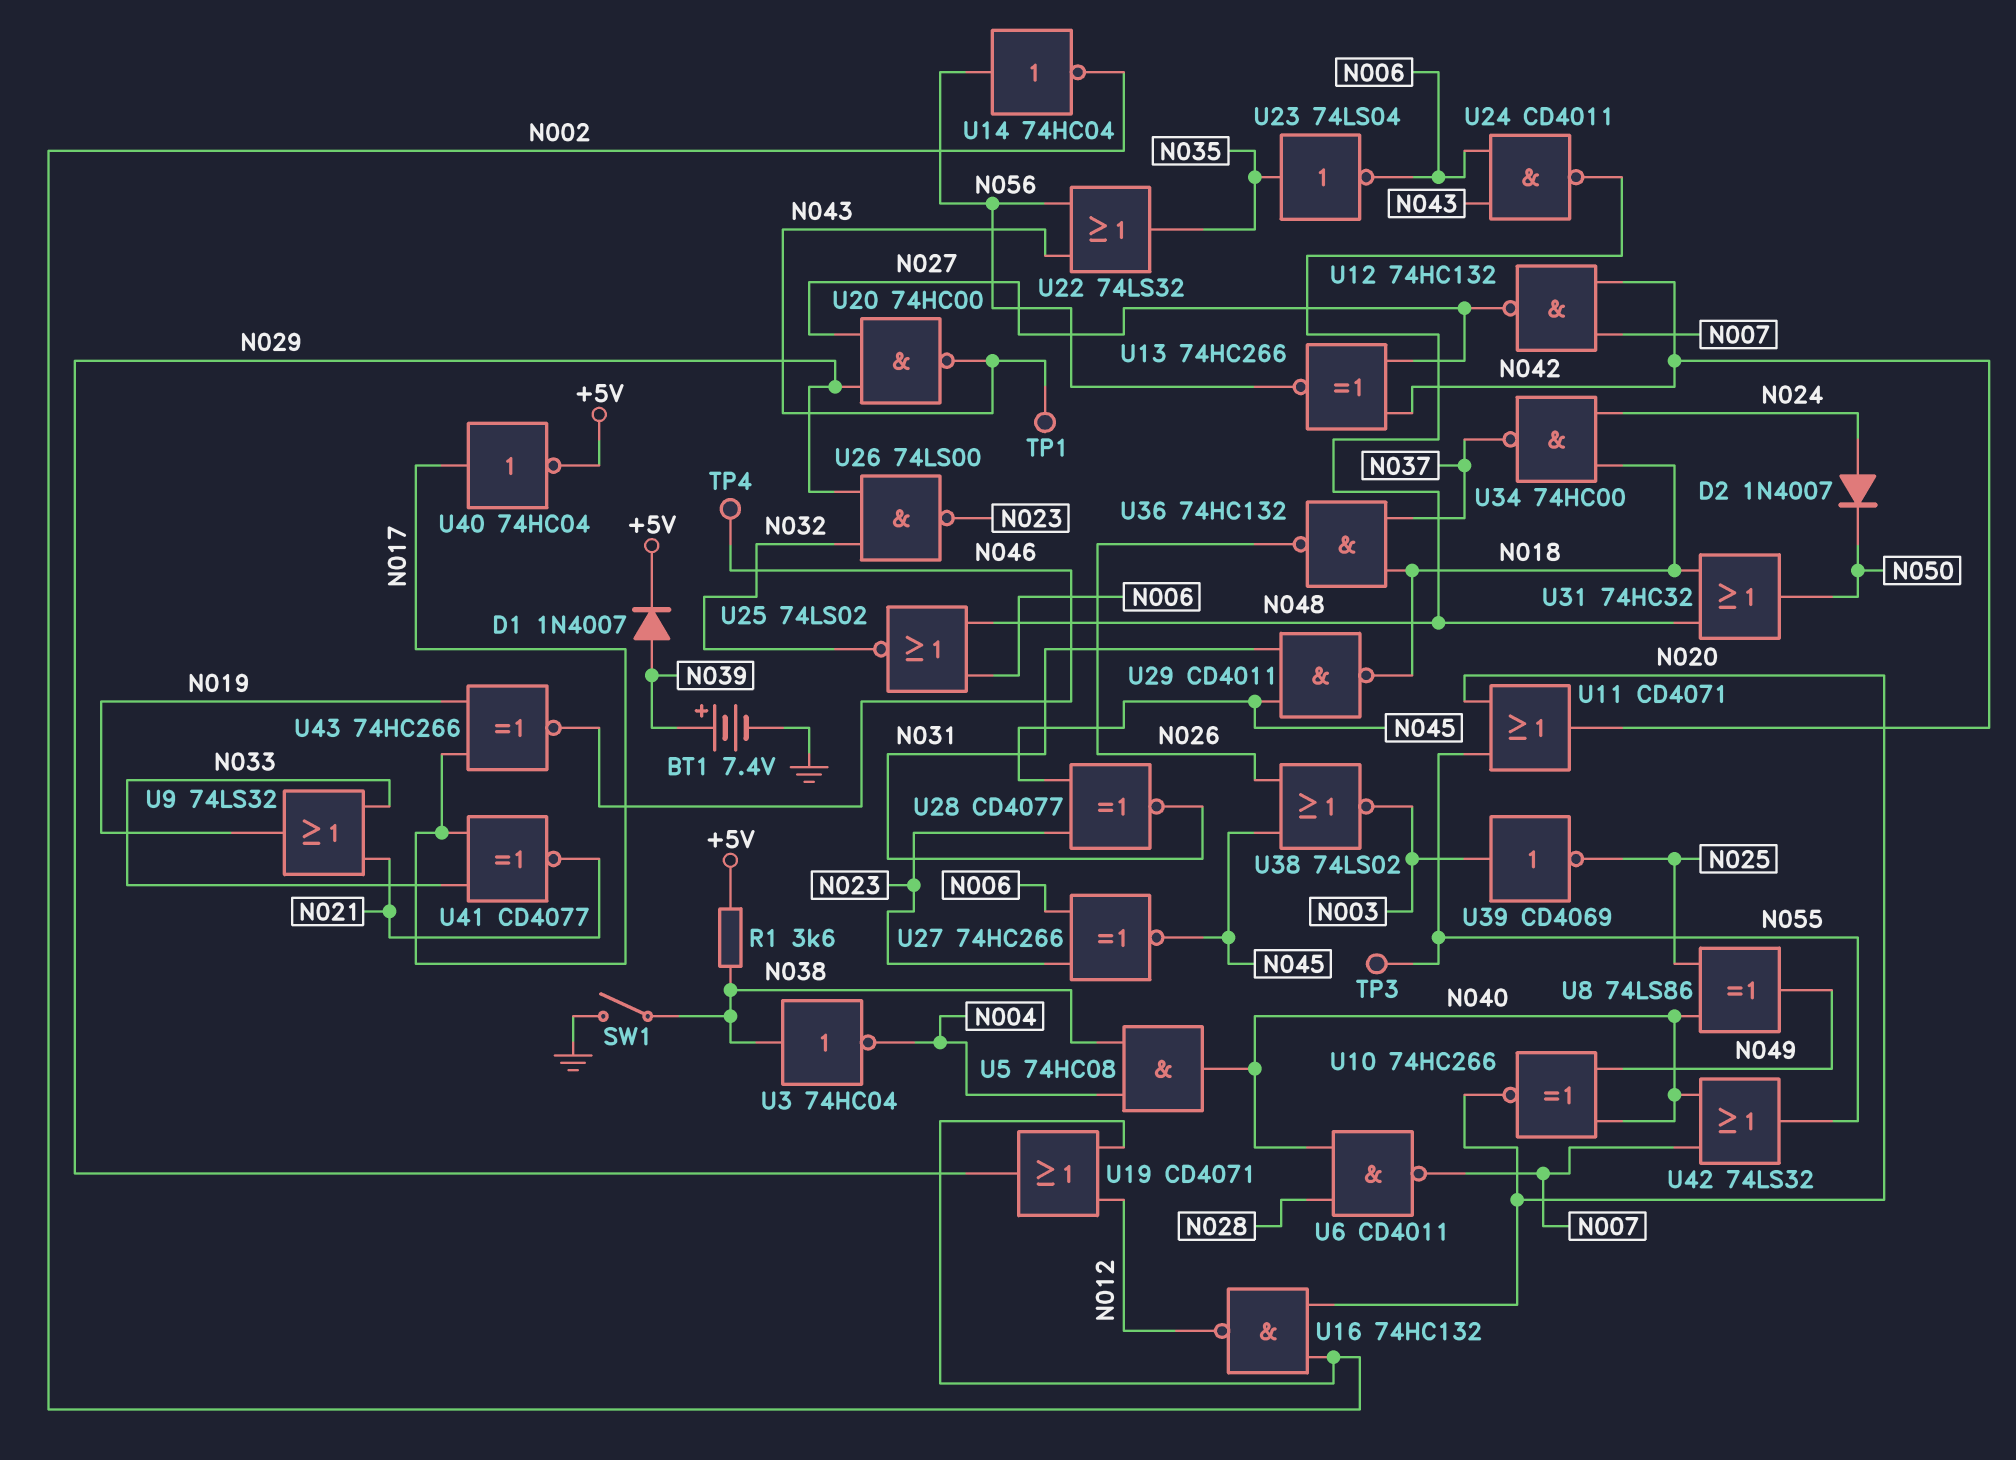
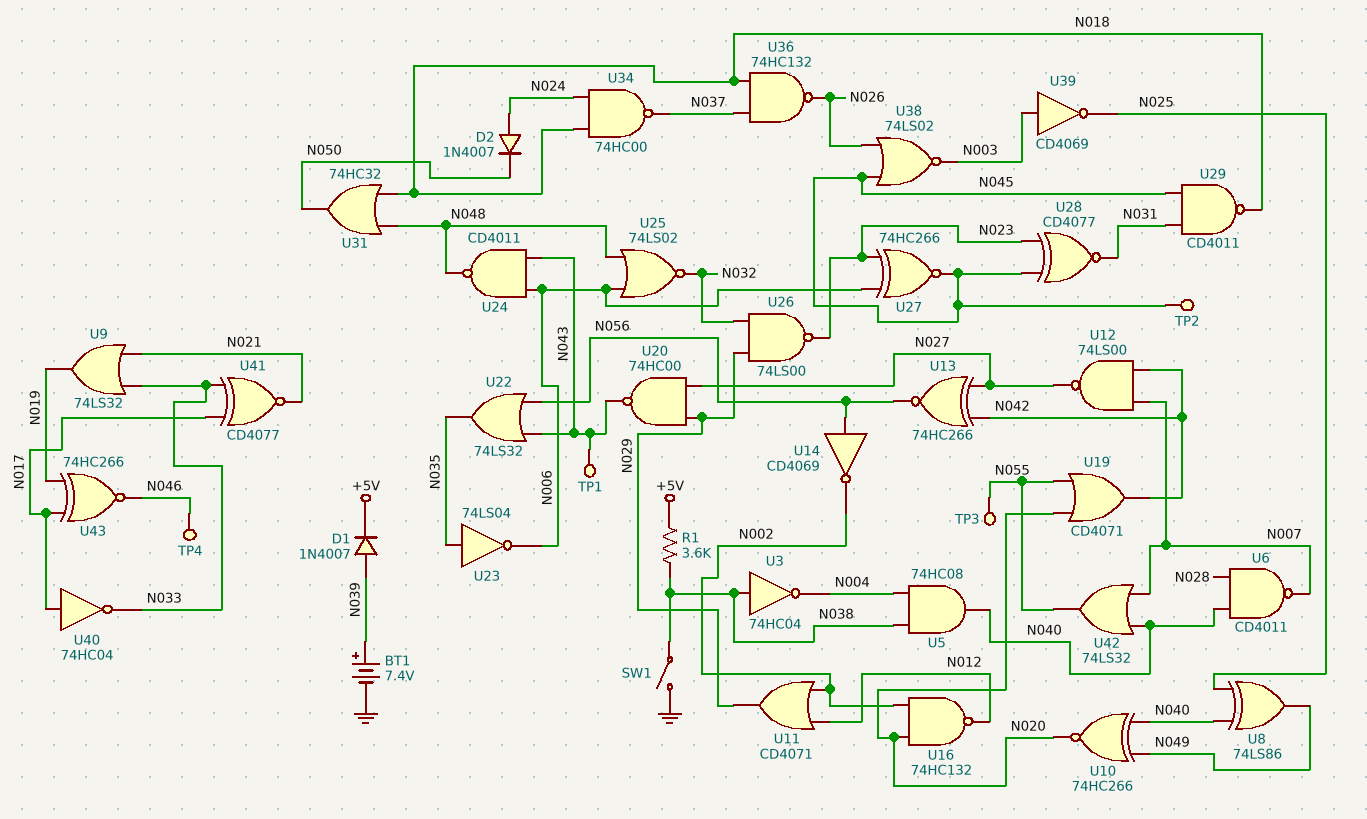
TP2: none -> test point (N045)
U11: OR CD4071 (in N020, in N055, out N042) -> OR CD4071 (in N002, in N012, out N029)
U12: NAND 74HC132 (in N007, in N042, out N027) -> NAND 74LS00 (in N007, in N042, out N027)
U14: NOT 74HC04 (in N056, out N002) -> NOT CD4069 (in N056, out N002)
U19: OR CD4071 (in N002, in N012, out N029) -> OR CD4071 (in N020, in N055, out N042)
U40: NOT 74HC04 (in N017, out +5V) -> NOT 74HC04 (in N017, out N033)

